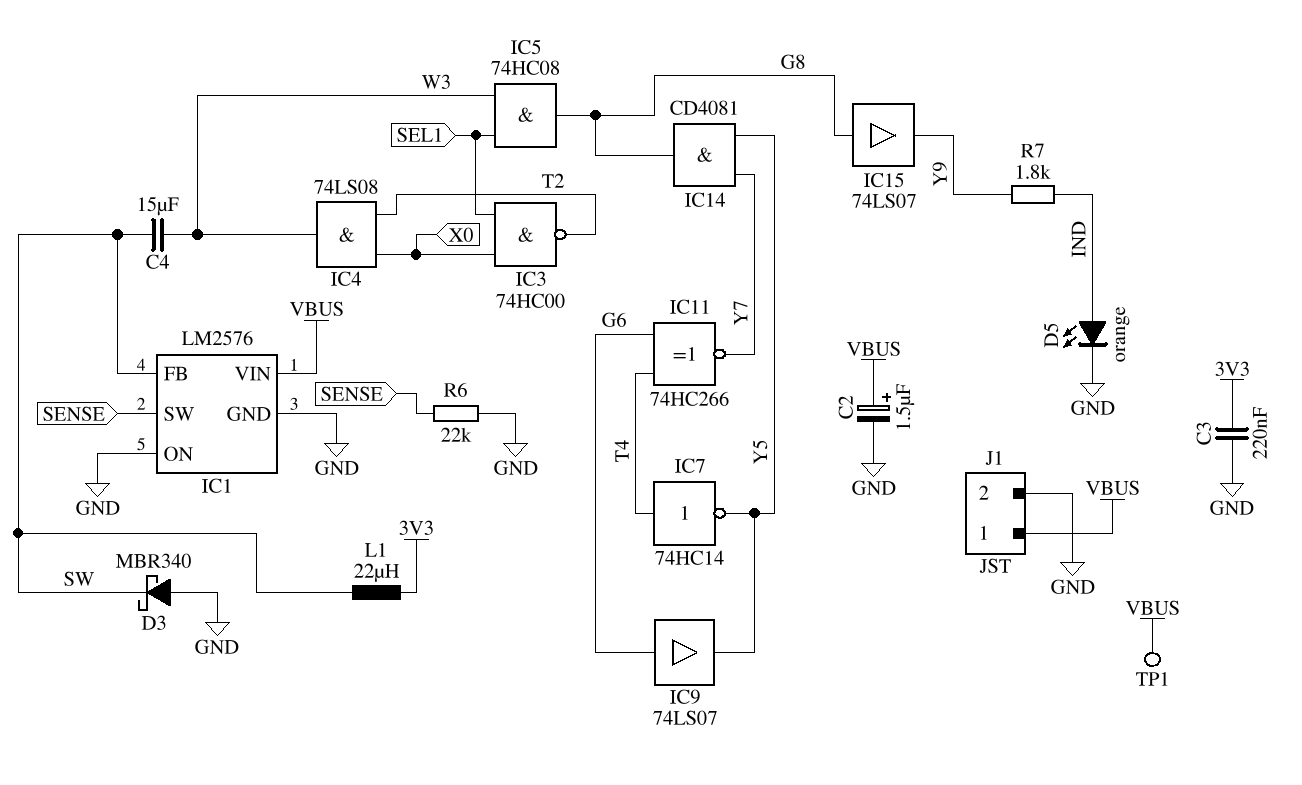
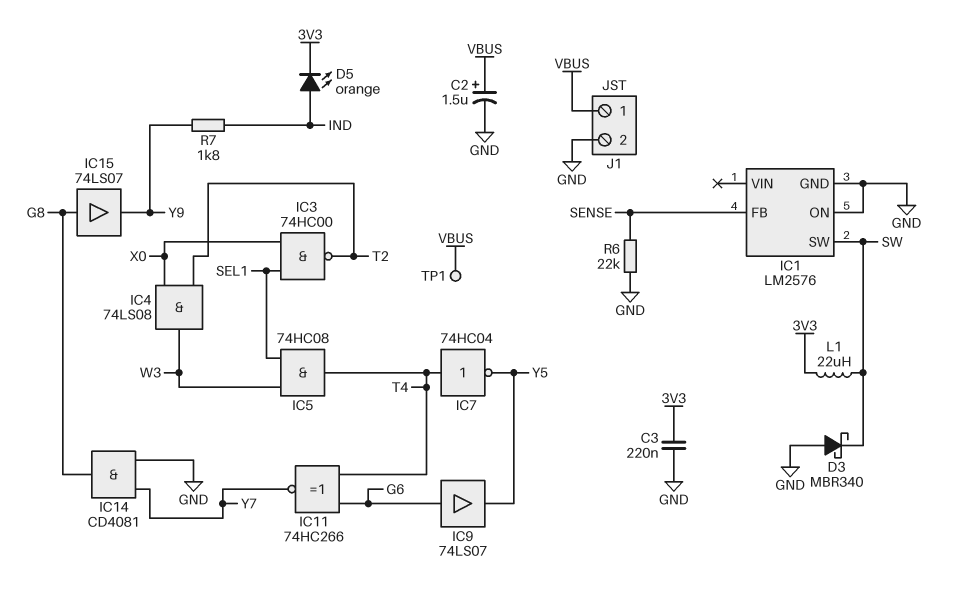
C4: 15uF (SW, W3) -> none
D5: LED orange (A IND, K GND) -> LED orange (A IND, K 3V3)
IC1 pin FB: SW -> SENSE
IC1 pin SW: SENSE -> SW
IC1 pin VIN: VBUS -> none
IC5: AND 74HC08 (in SEL1, in W3, out G8) -> AND 74HC08 (in SEL1, in W3, out T4)
IC7: NOT 74HC14 (in T4, out Y5) -> NOT 74HC04 (in T4, out Y5)
IC14: AND CD4081 (in Y5, in Y7, out G8) -> AND CD4081 (in GND, in Y7, out G8)

